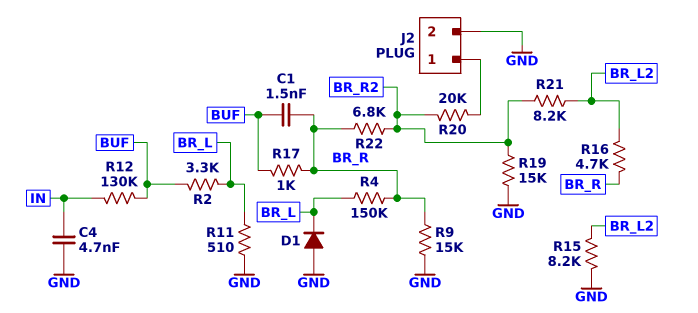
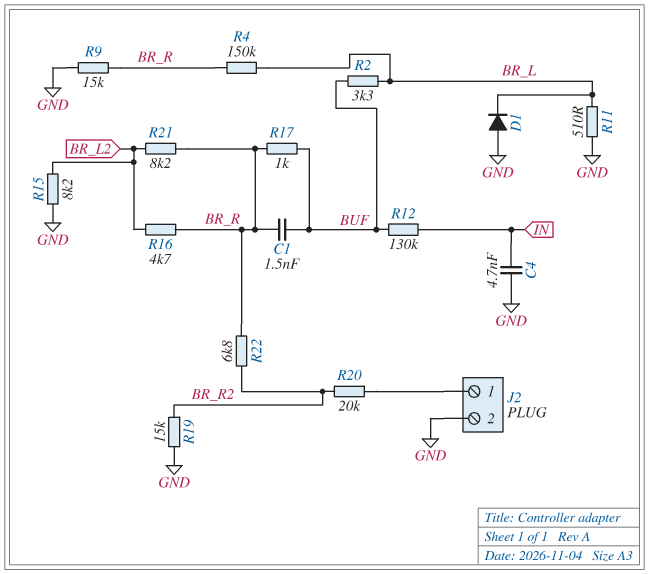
R21: 8.2k (BR_L2, BR_R2) -> 8.2k (BR_L2, BR_R)

